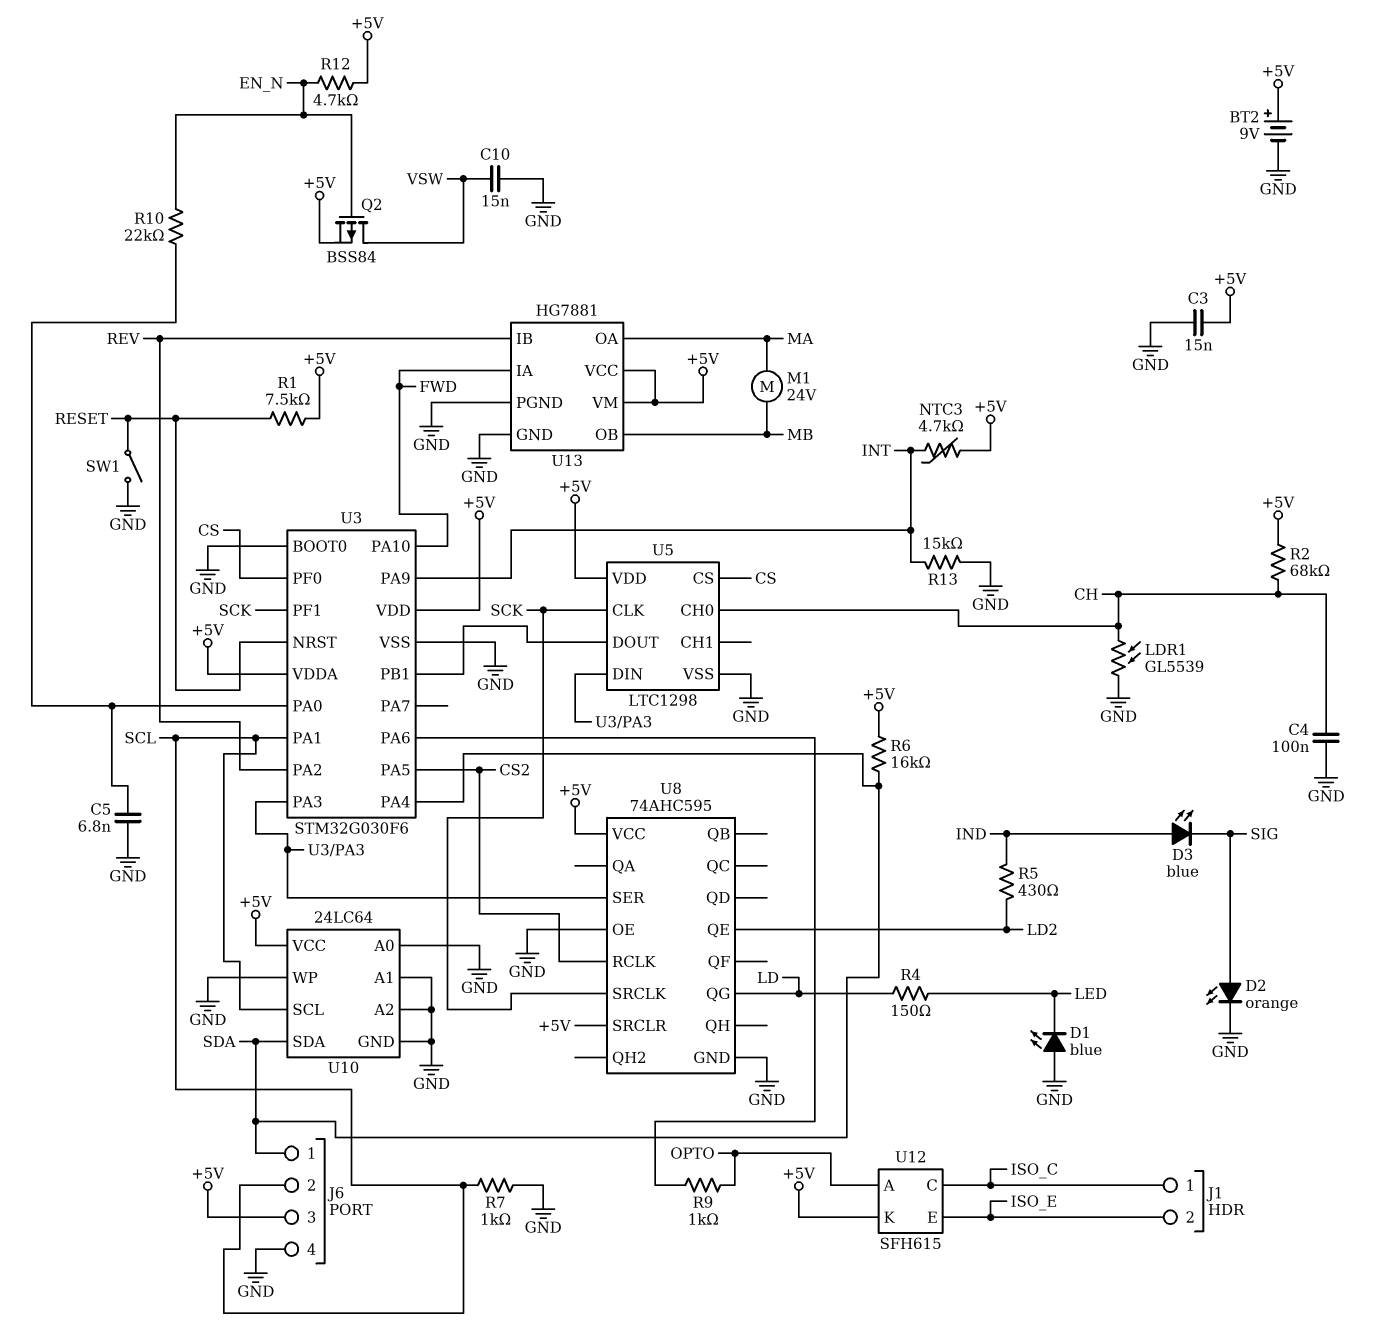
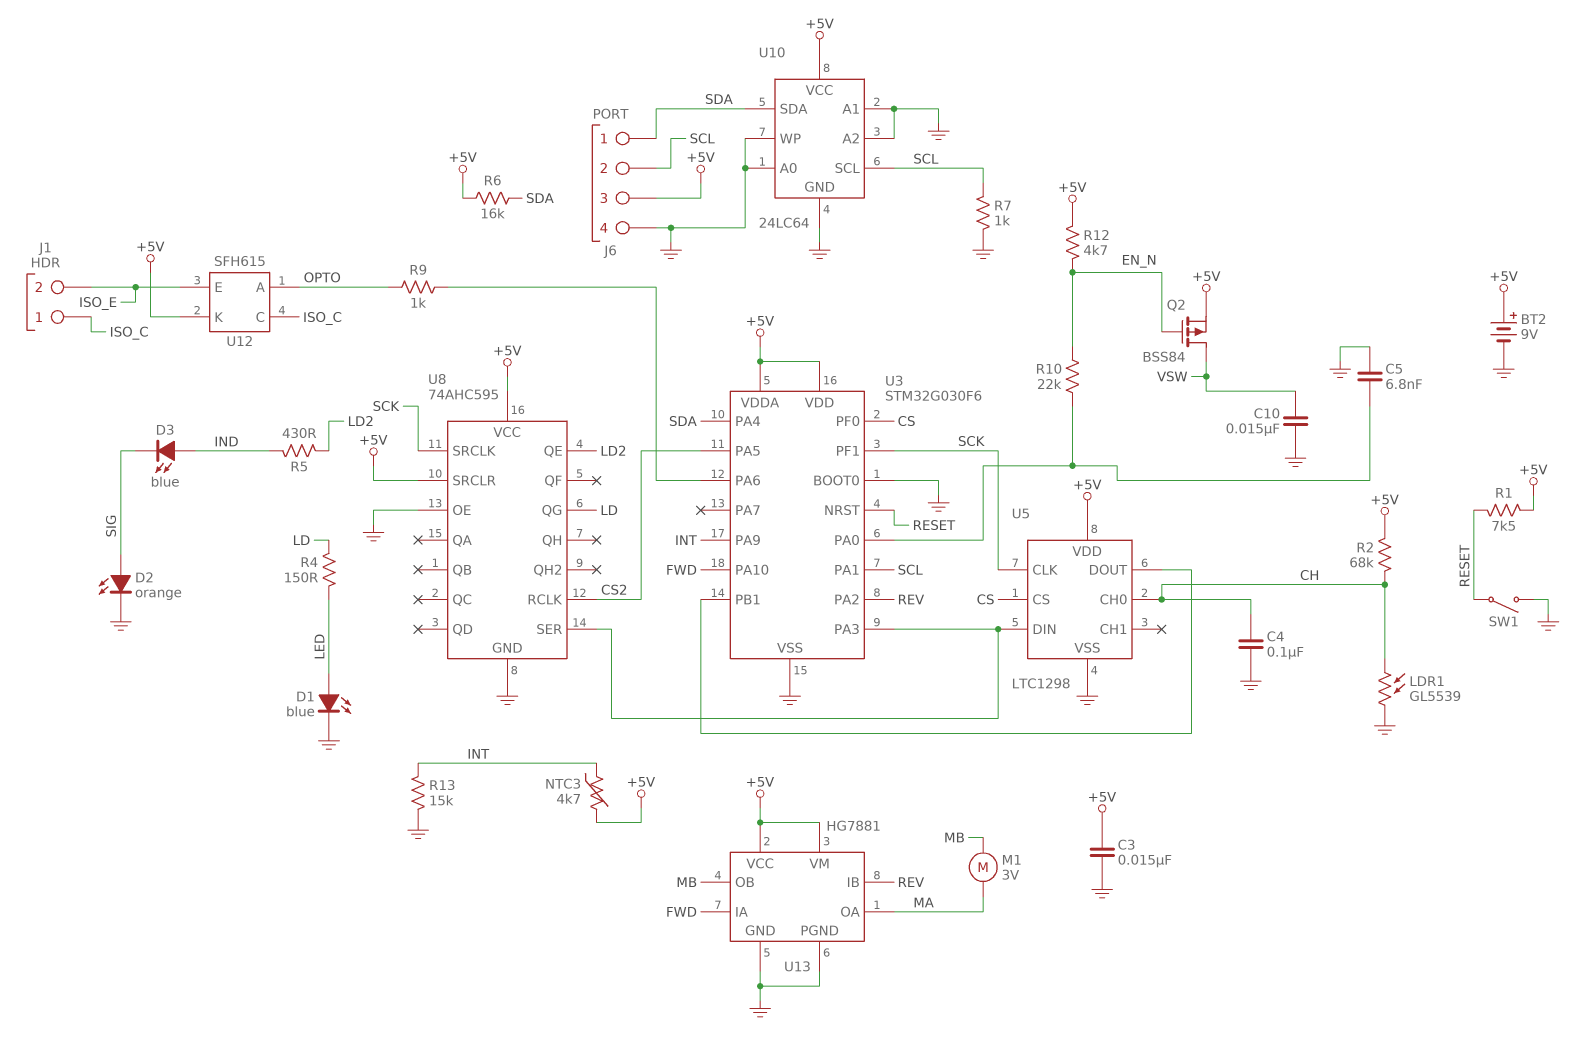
D1: LED blue (A GND, K LED) -> LED blue (A LED, K GND)
M1: motor 24V (MA, MB) -> motor 3V (MA, MB)

